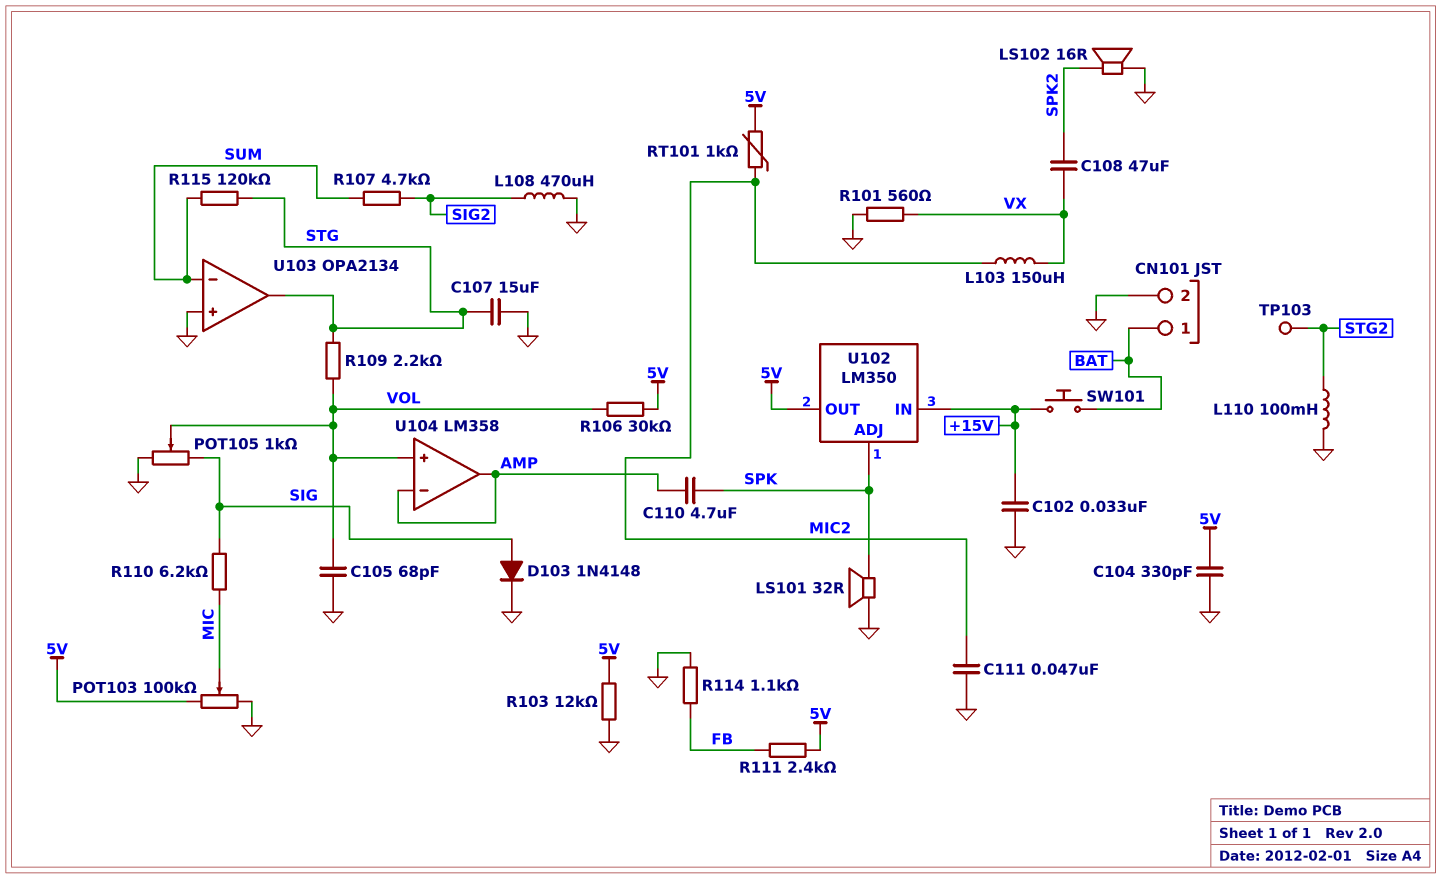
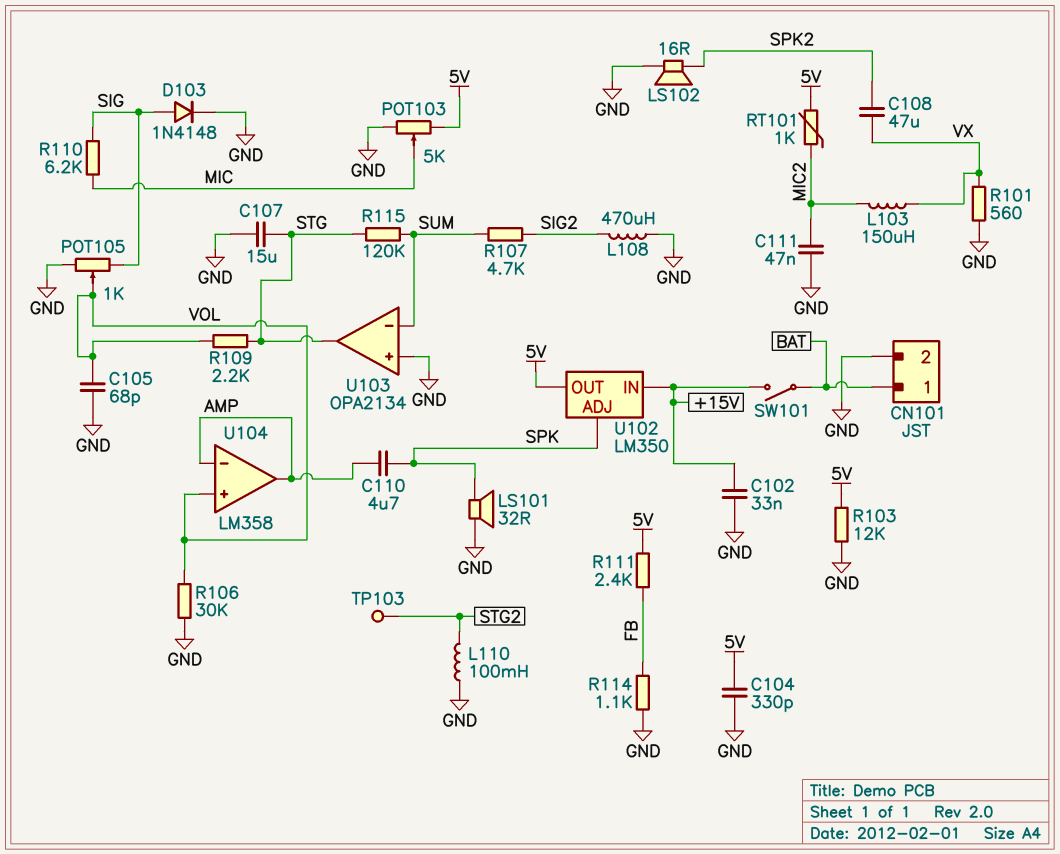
POT103: 100k (5V, GND, wiper MIC) -> 5k (5V, GND, wiper MIC)
R106: 30k (5V, VOL) -> 30k (GND, VOL)
SW101: button (+15V, BAT) -> switch (+15V, BAT)

